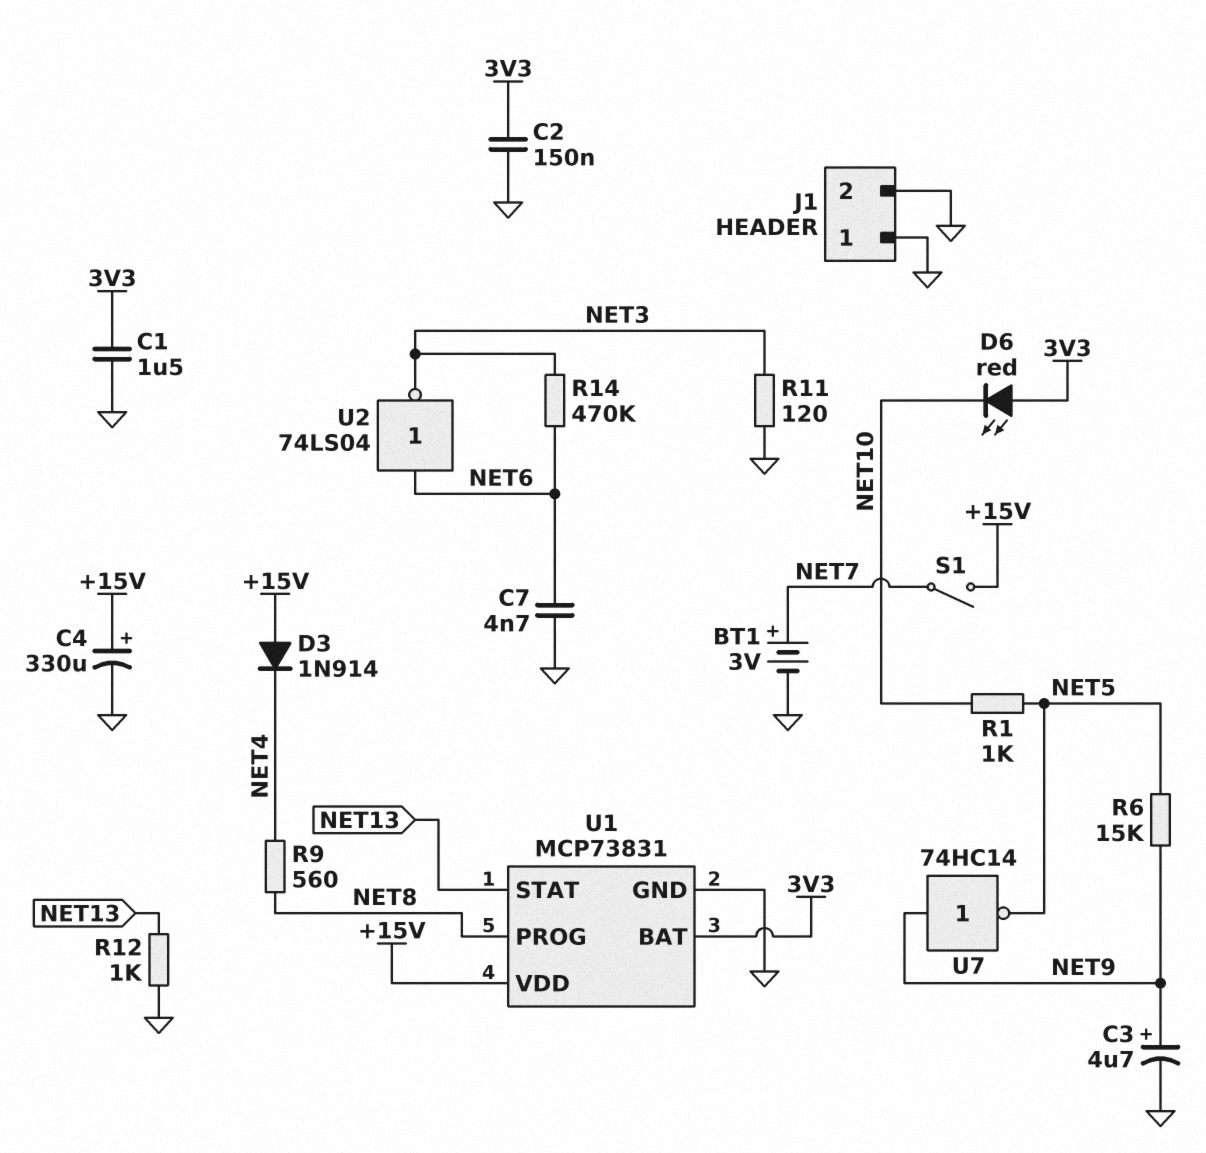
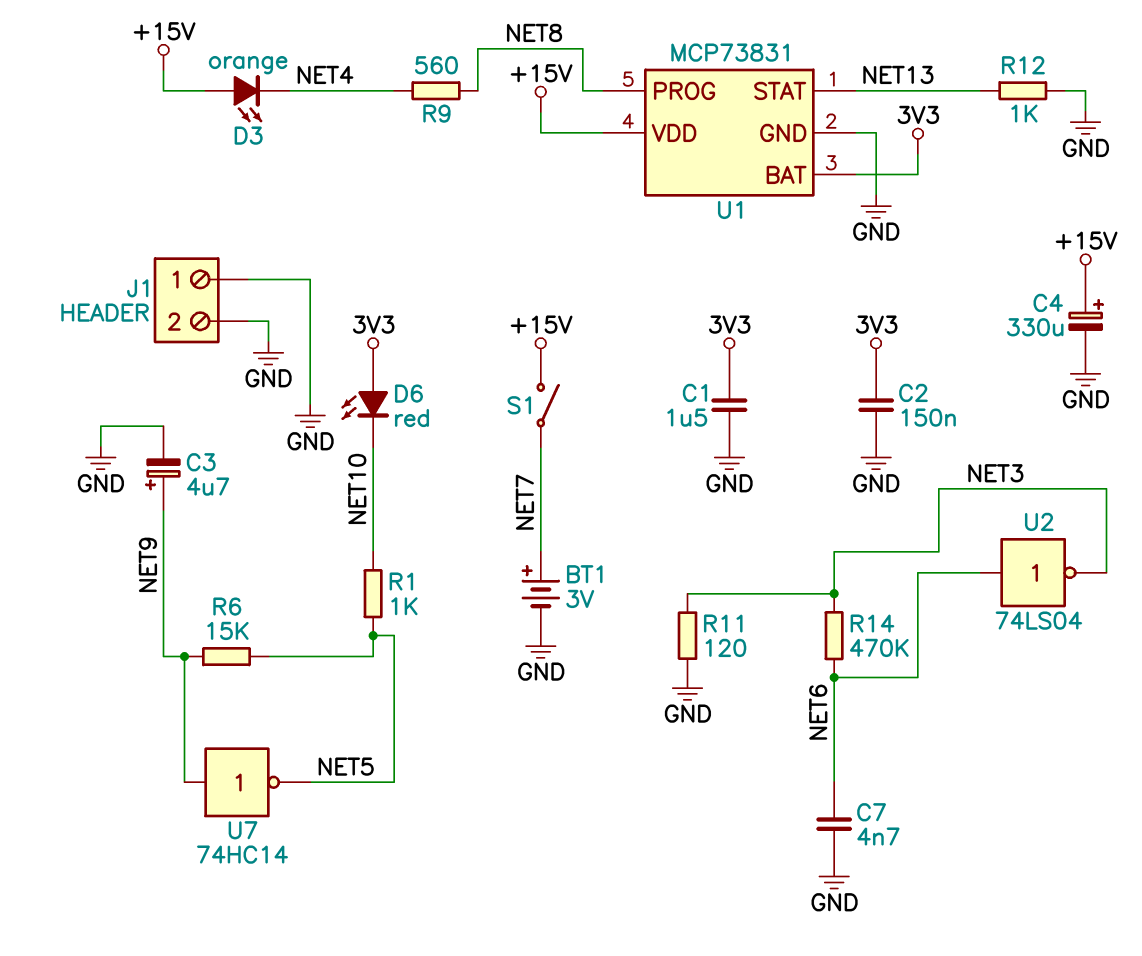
D3: diode 1N914 (A +15V, K NET4) -> LED orange (A +15V, K NET4)

